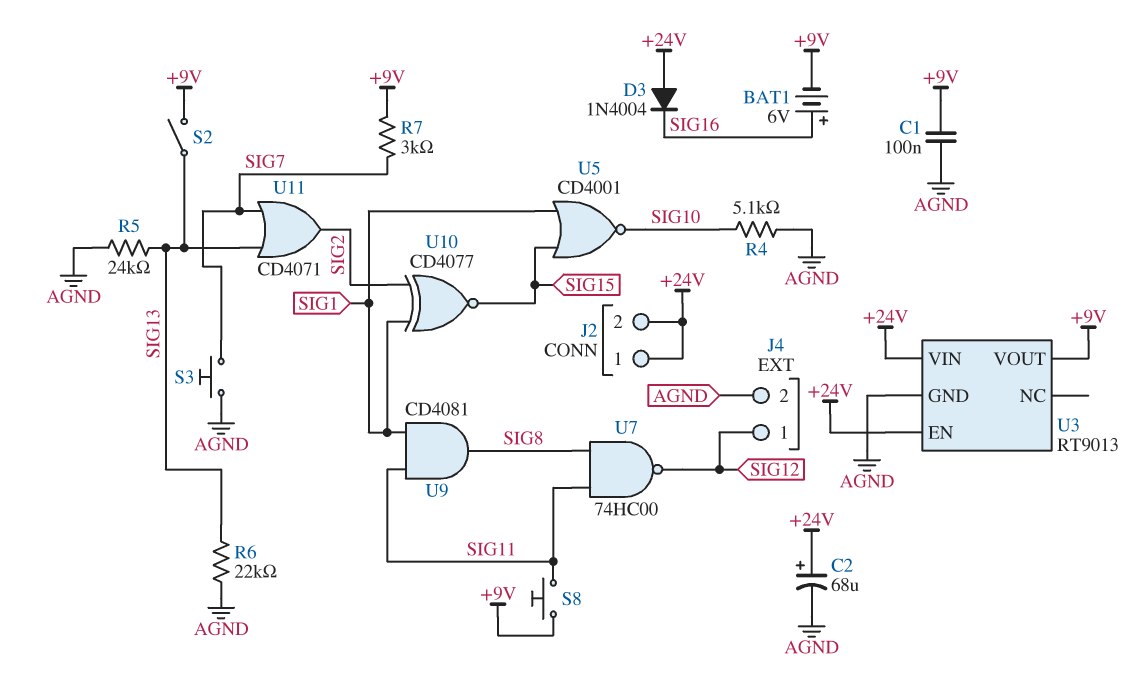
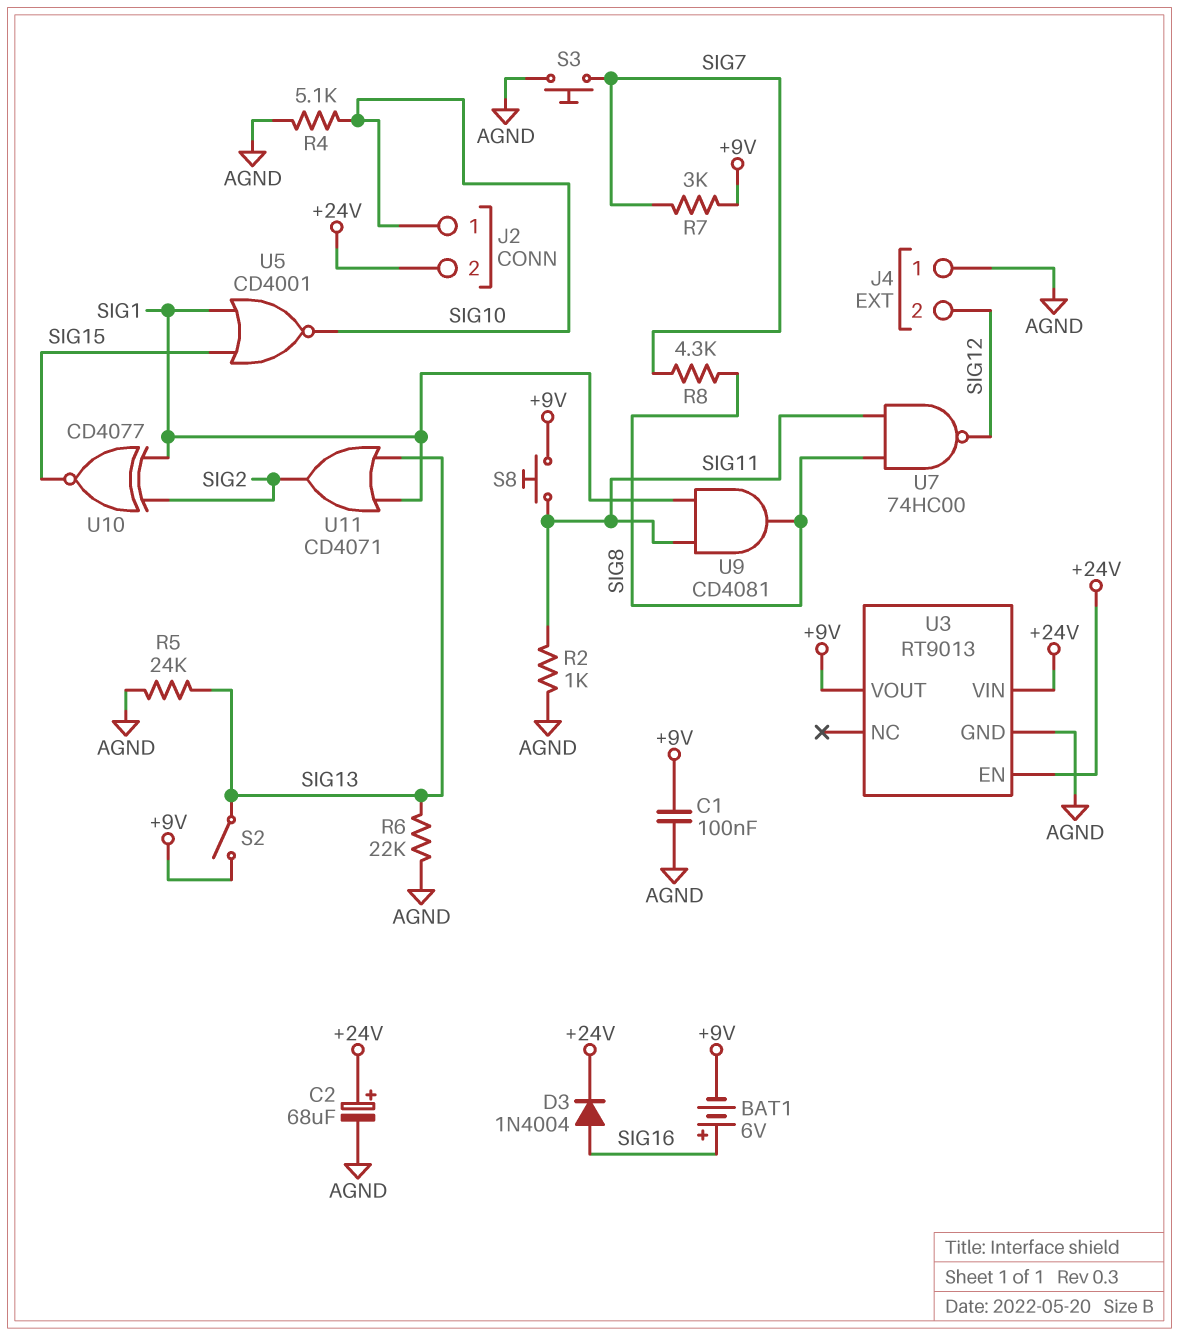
D3: diode 1N4004 (A +24V, K SIG16) -> diode 1N4004 (A SIG16, K +24V)
J2 pin 1: +24V -> SIG10
J4 pin 1: SIG12 -> AGND
J4 pin 2: AGND -> SIG12
R2: none -> 1k (AGND, SIG11)
R8: none -> 4.3k (SIG7, SIG8)
U11: OR CD4071 (in SIG7, in SIG13, out SIG2) -> OR CD4071 (in SIG1, in SIG13, out SIG2)

